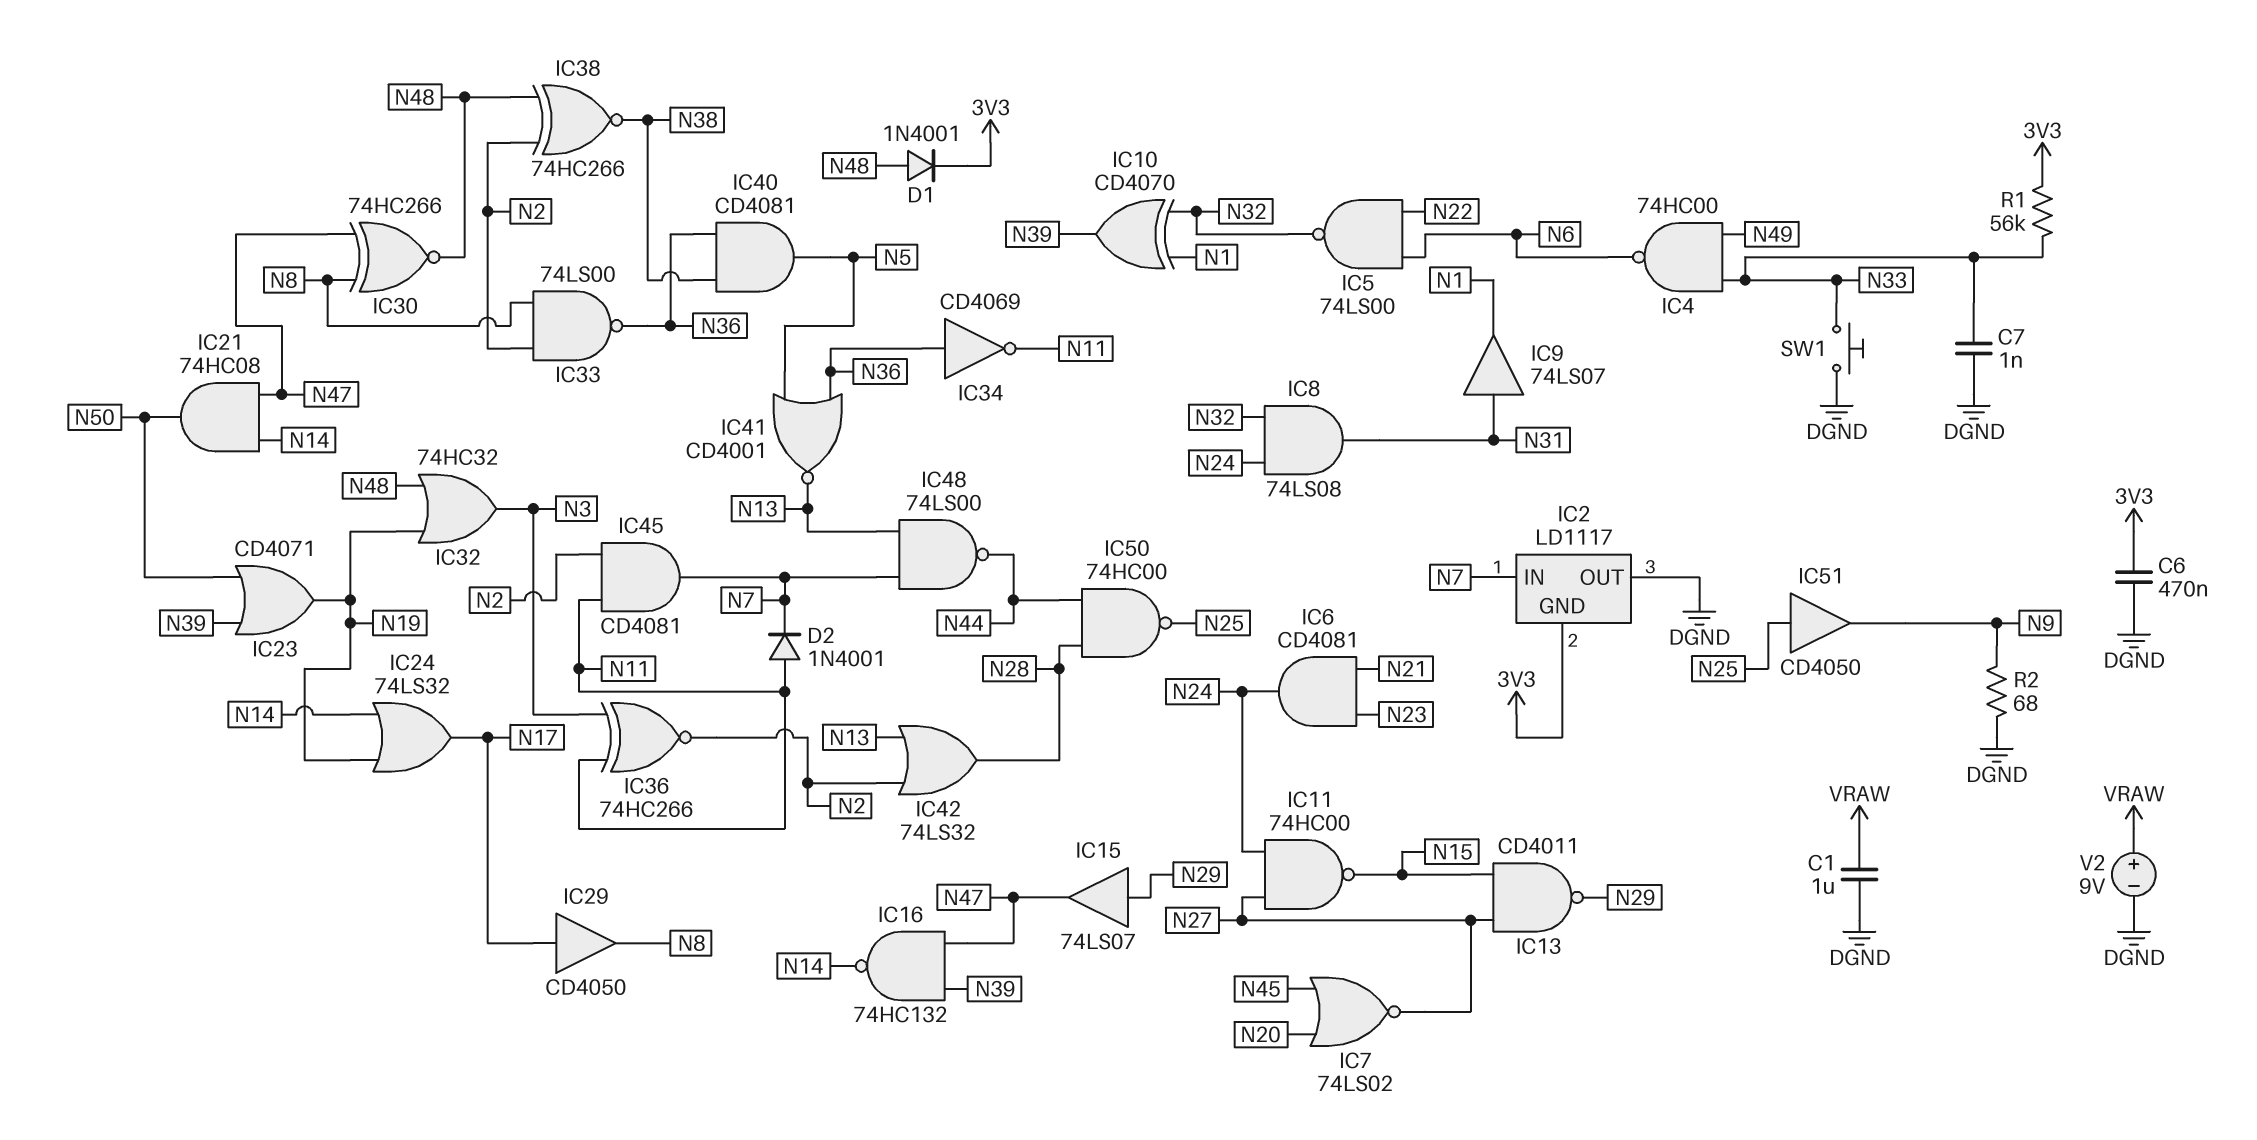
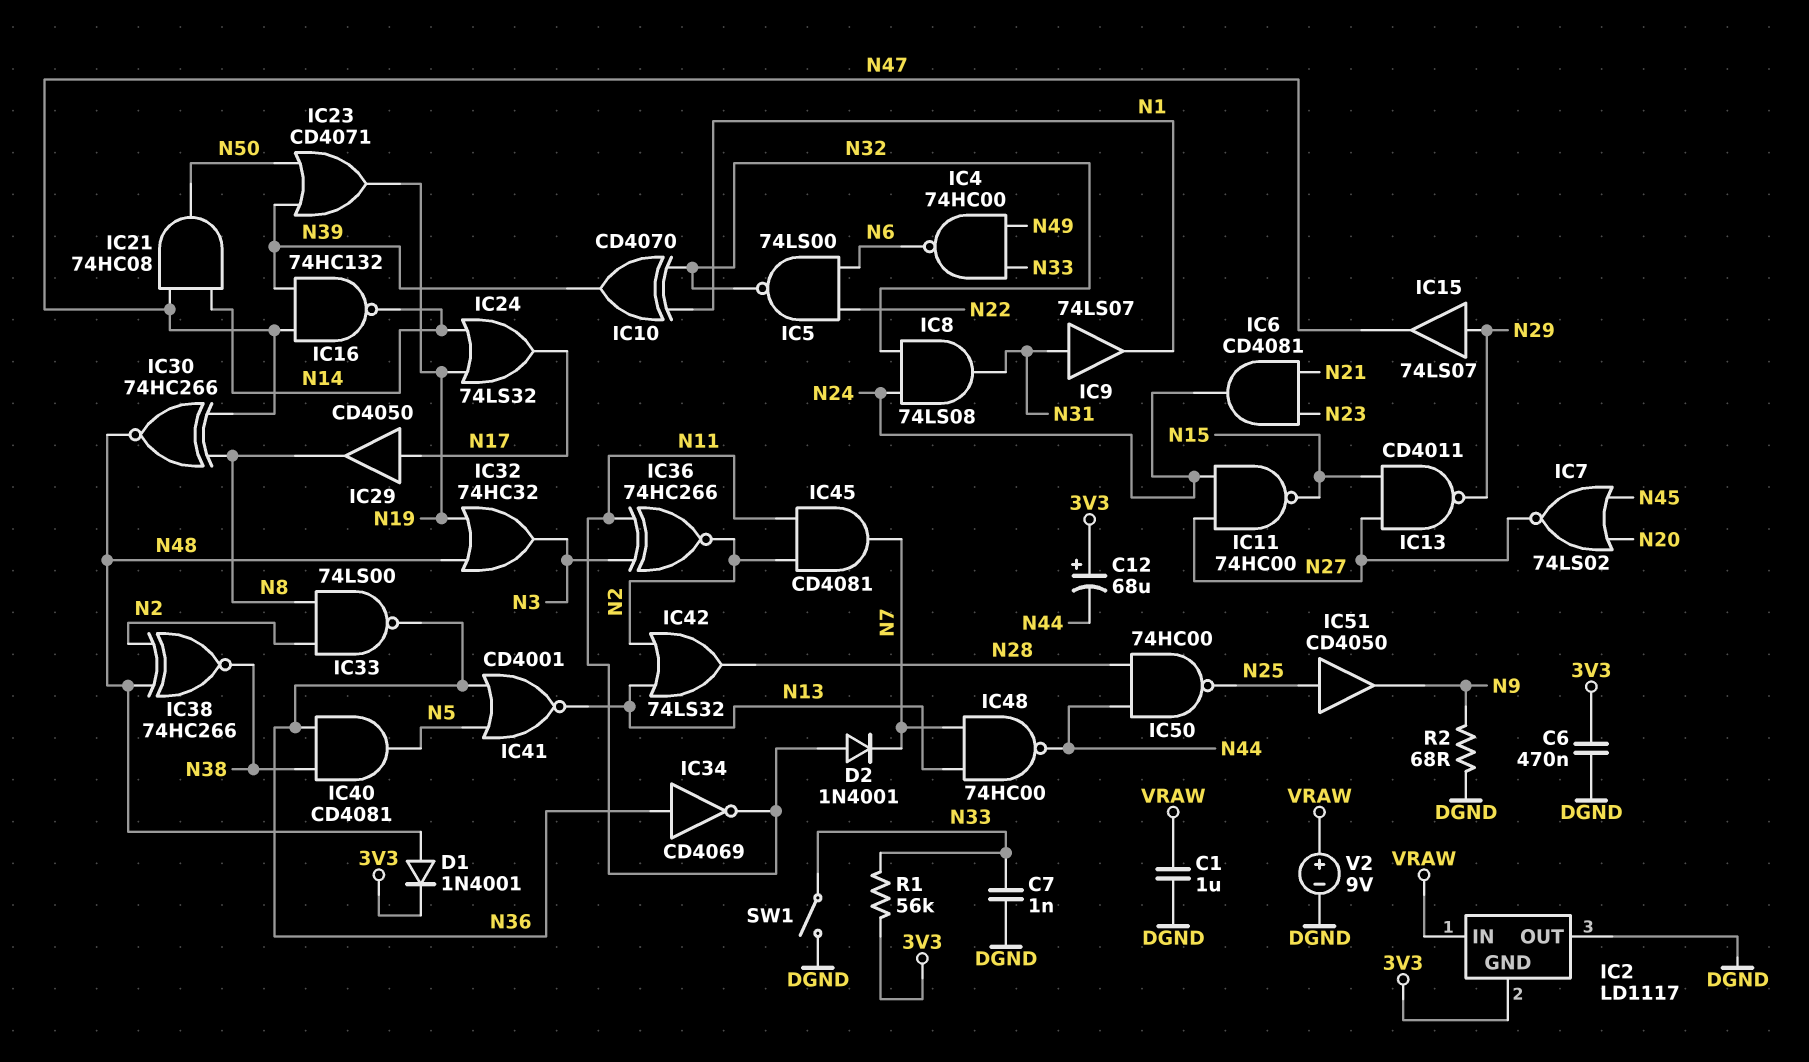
C12: none -> 68uF (plus 3V3, minus N44)
IC2 pin IN: N7 -> VRAW
IC48: NAND 74LS00 (in N7, in N13, out N44) -> NAND 74HC00 (in N7, in N13, out N44)
SW1: button (DGND, N33) -> switch (DGND, N33)

